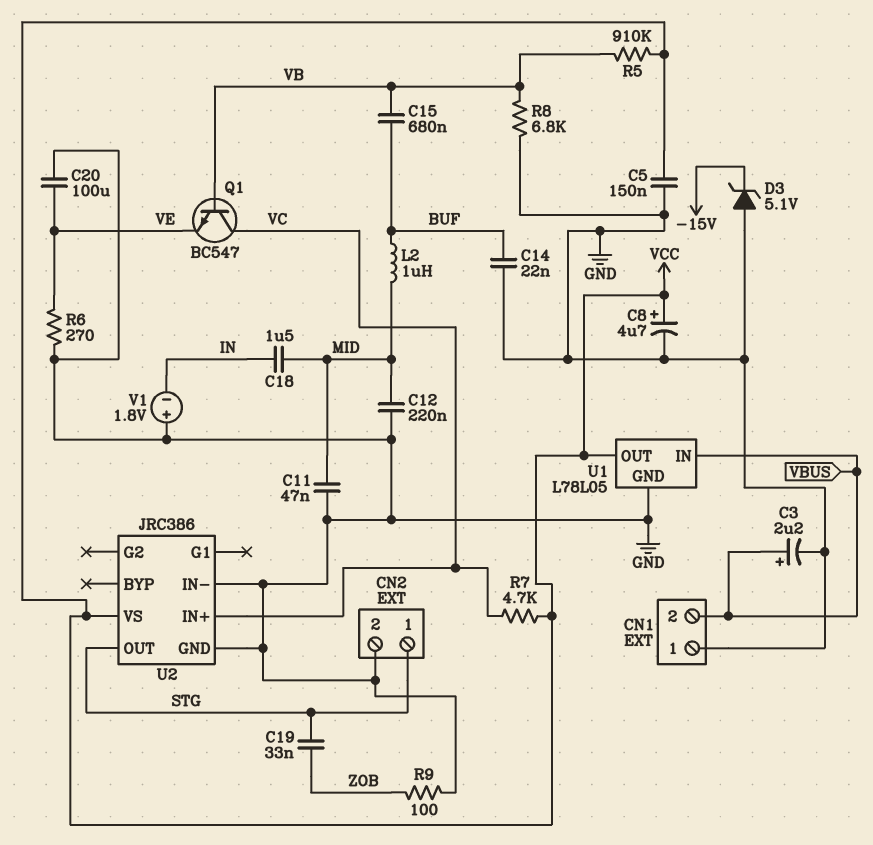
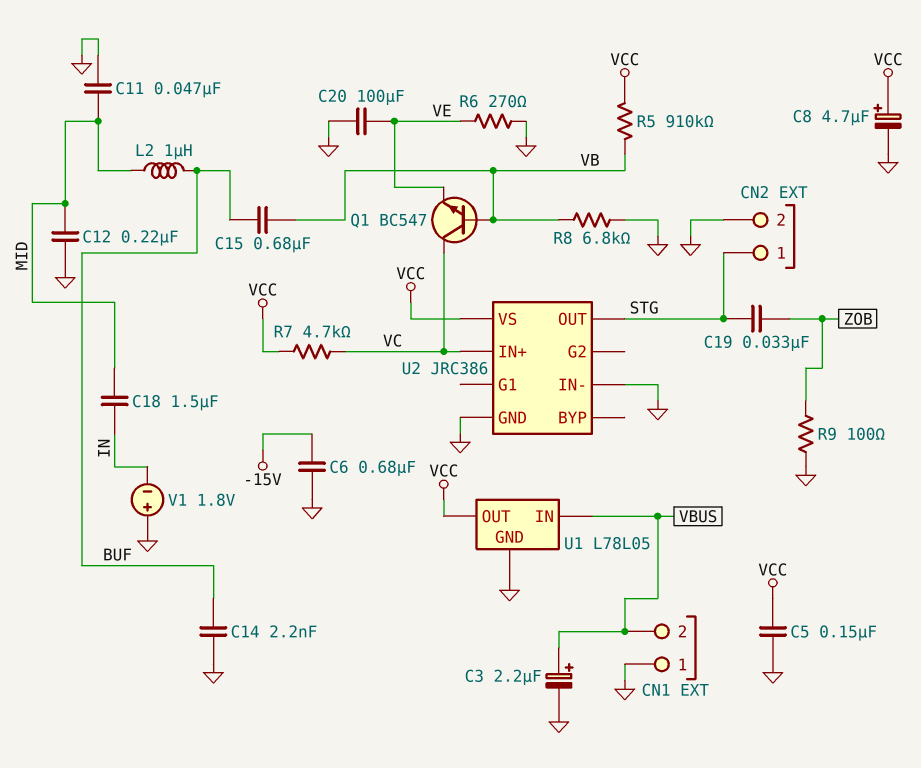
C6: none -> 680nF (-15V, GND)
C14: 22nF (BUF, GND) -> 2.2nF (BUF, GND)
D3: zener 5.1V (A GND, K -15V) -> none

